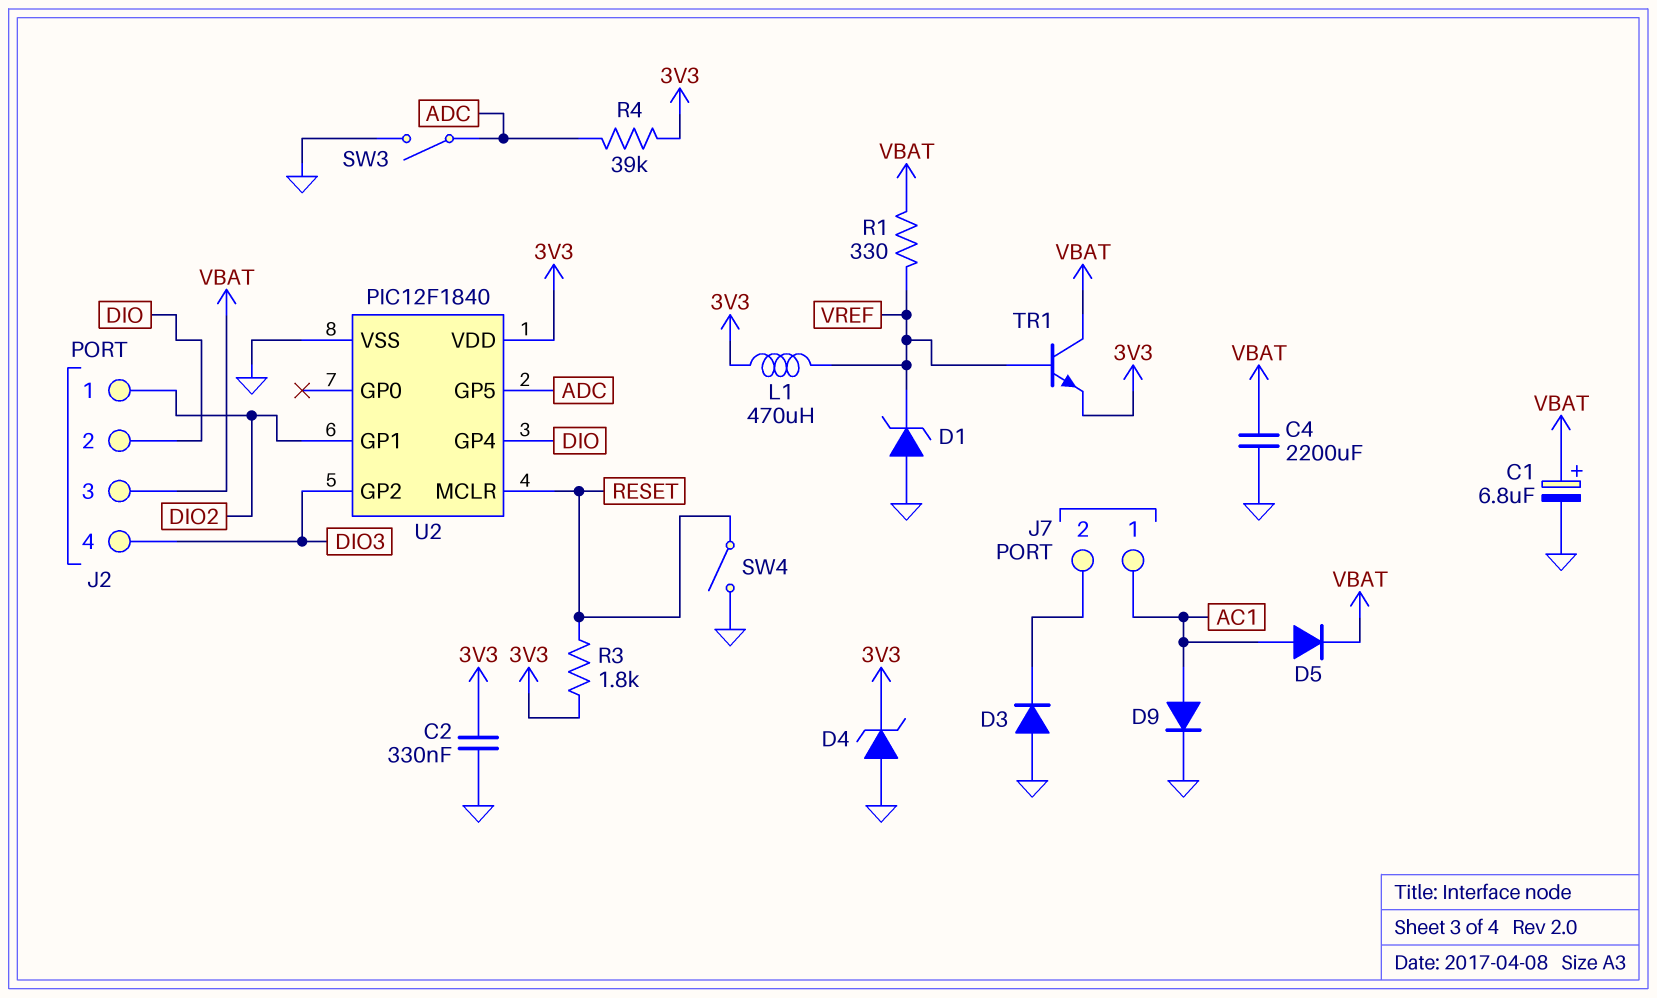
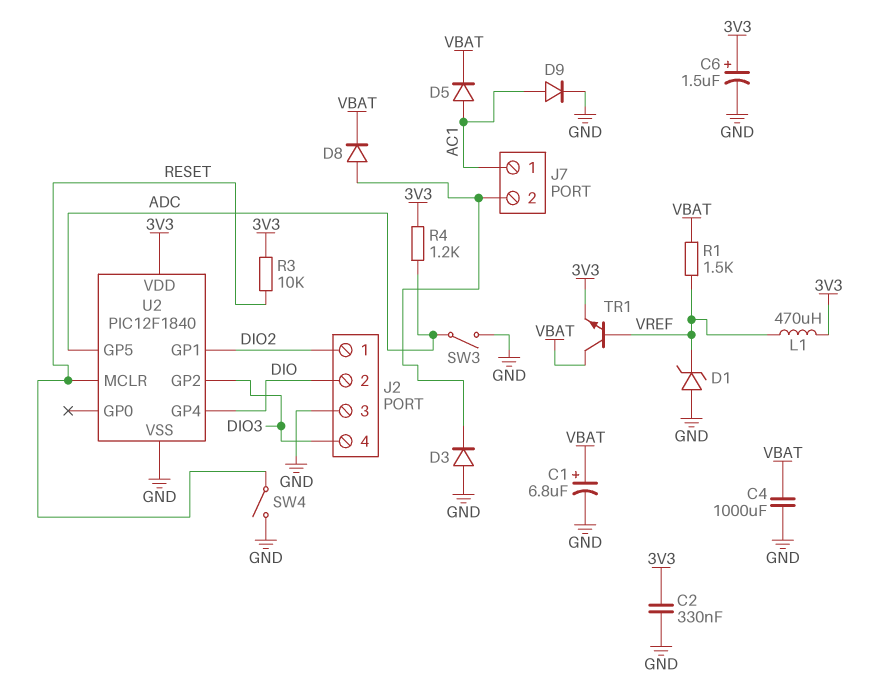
C4: 2200uF (GND, VBAT) -> 1000uF (GND, VBAT)
C6: none -> 1.5uF (plus 3V3, minus GND)
D4: zener (A GND, K 3V3) -> none
D8: none -> diode (A J7/2, K VBAT)
J2 pin 3: VBAT -> GND
R1: 330 (VBAT, VREF) -> 1.5k (VBAT, VREF)
R3: 1.8k (3V3, RESET) -> 10k (3V3, RESET)
R4: 39k (3V3, ADC) -> 1.2k (3V3, ADC)

